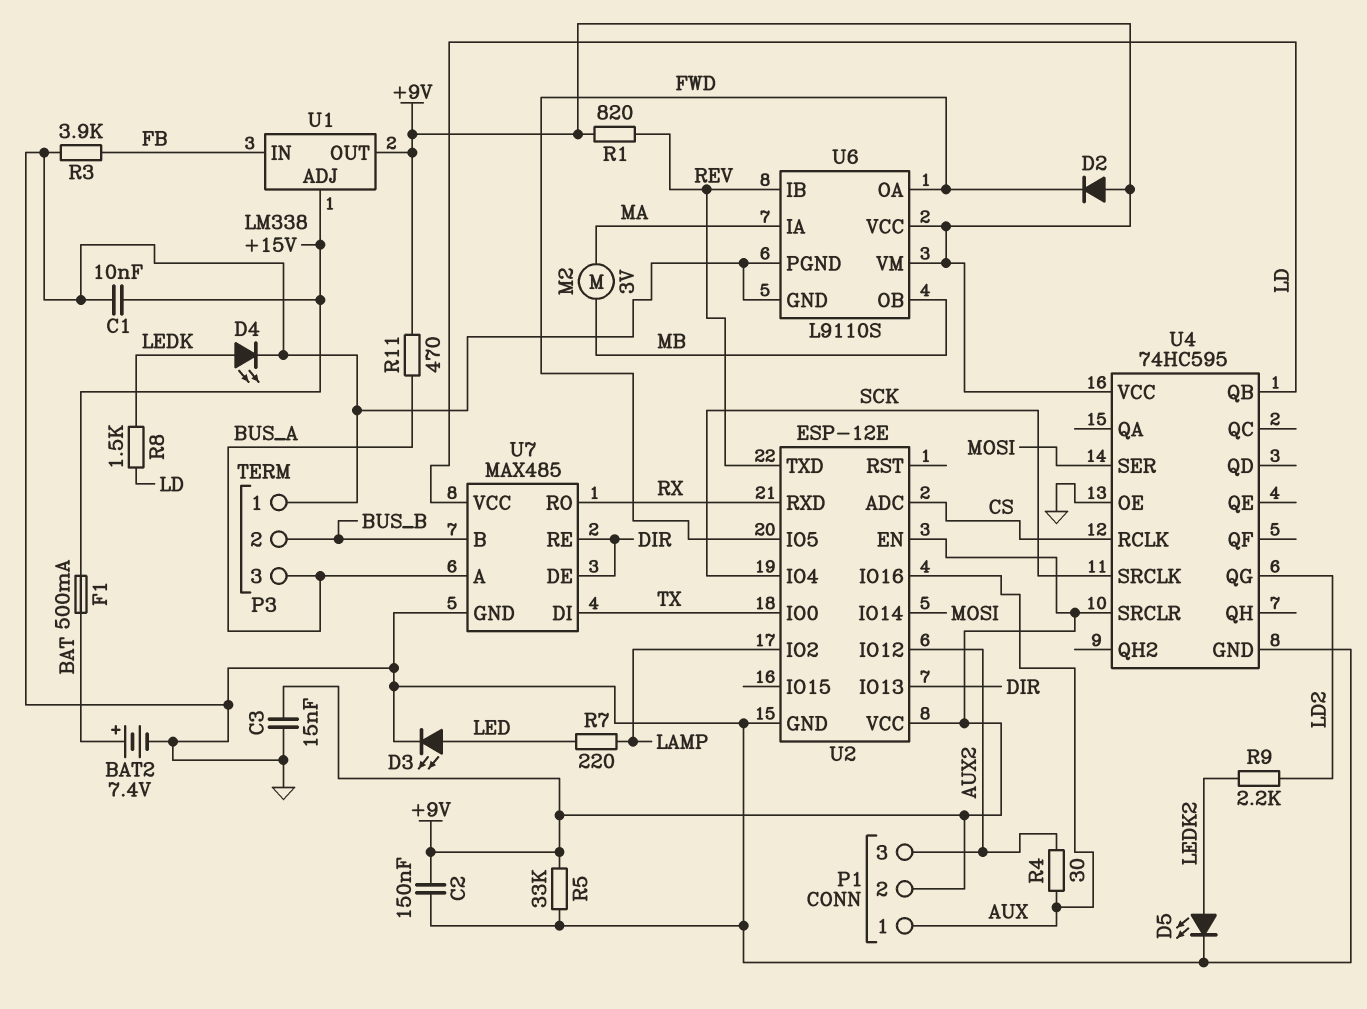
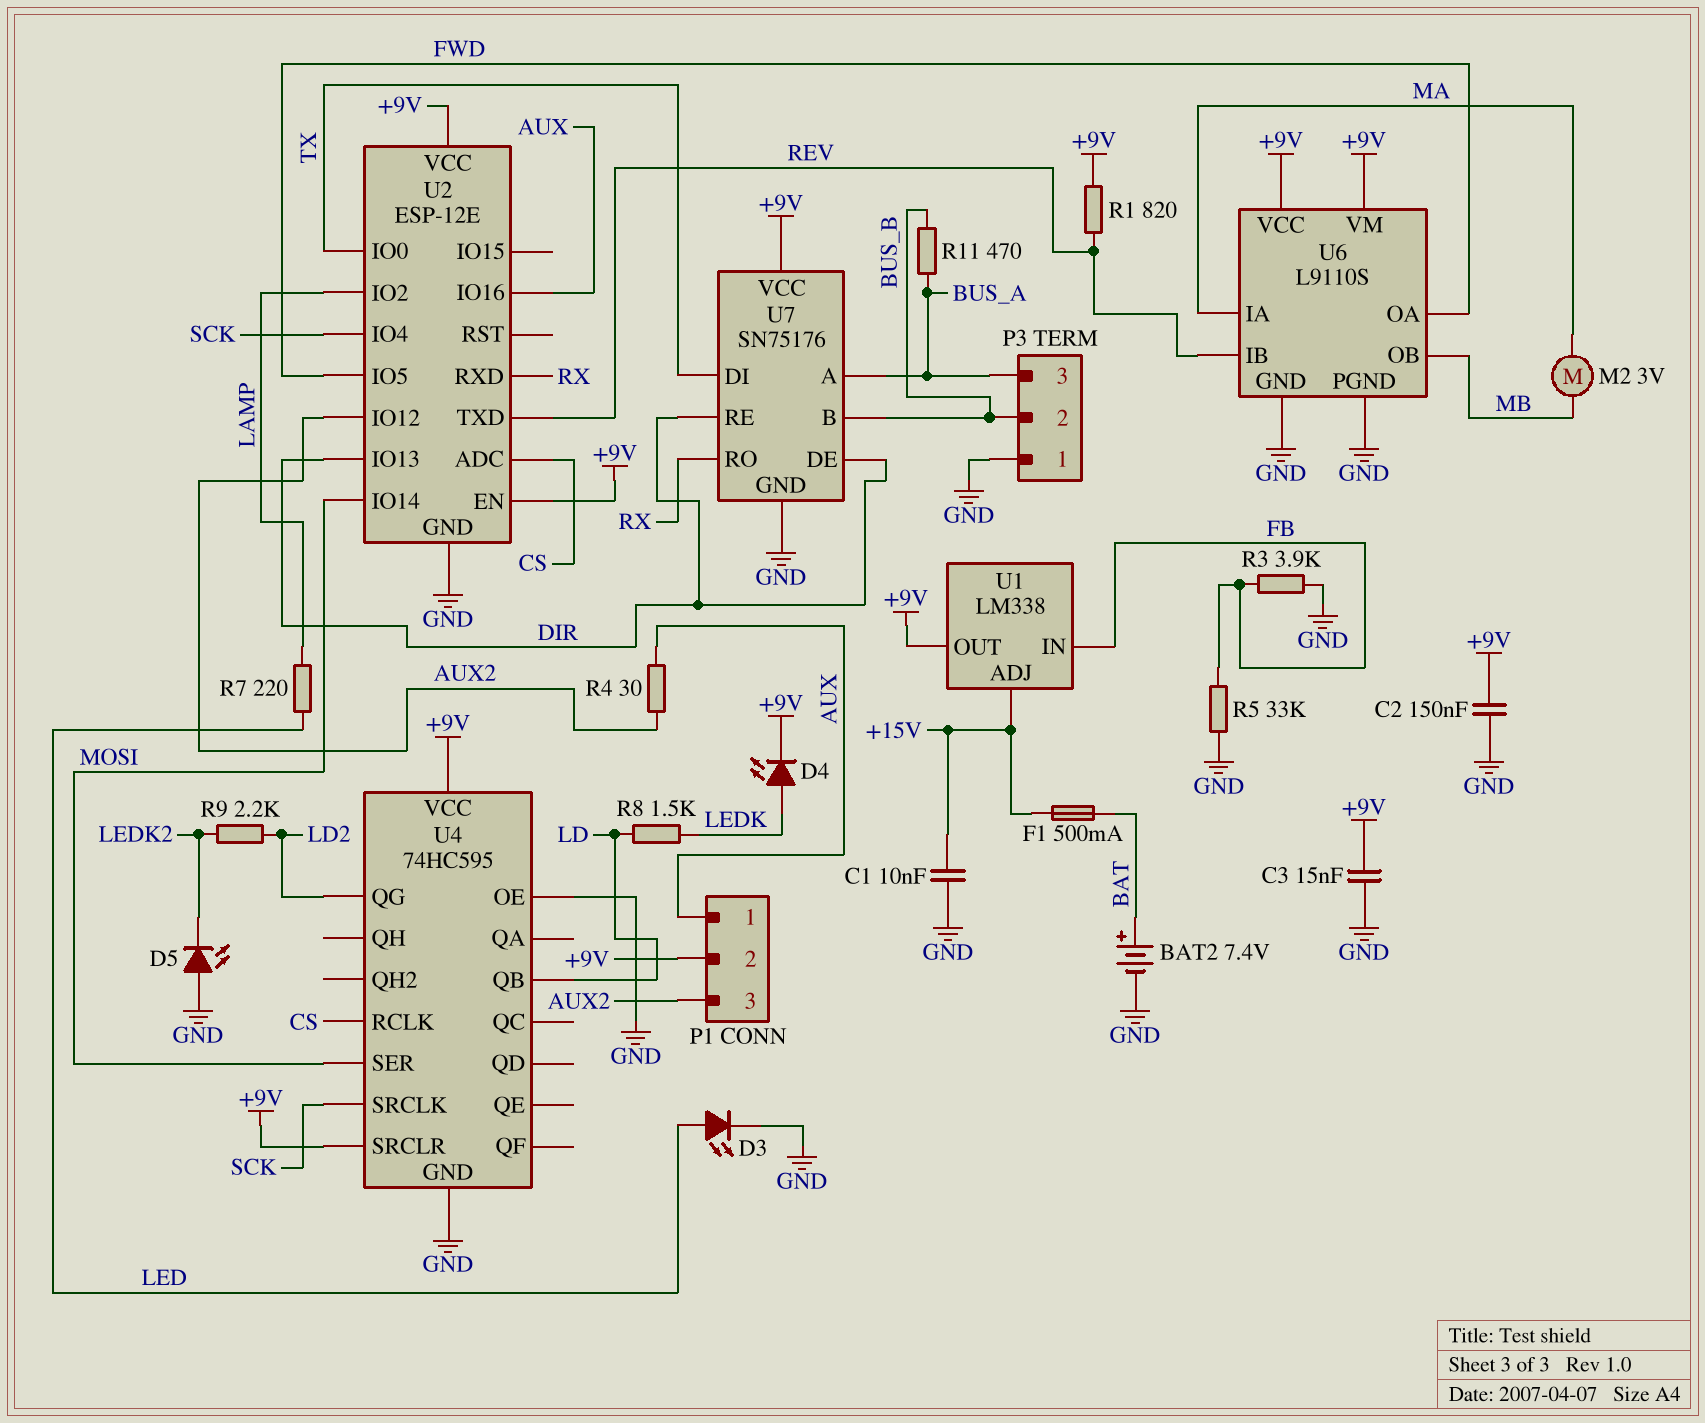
D2: diode (A +9V, K FWD) -> none
D4: LED (A LEDK, K GND) -> LED (A LEDK, K +9V)
D5: LED (A LEDK2, K GND) -> LED (A GND, K LEDK2)
R5: 33k (+9V, GND) -> 33k (FB, GND)
R11: 470 (+9V, BUS_A) -> 470 (BUS_A, BUS_B)
U7: MAX485 -> SN75176
U7 pin VCC: LD -> +9V

